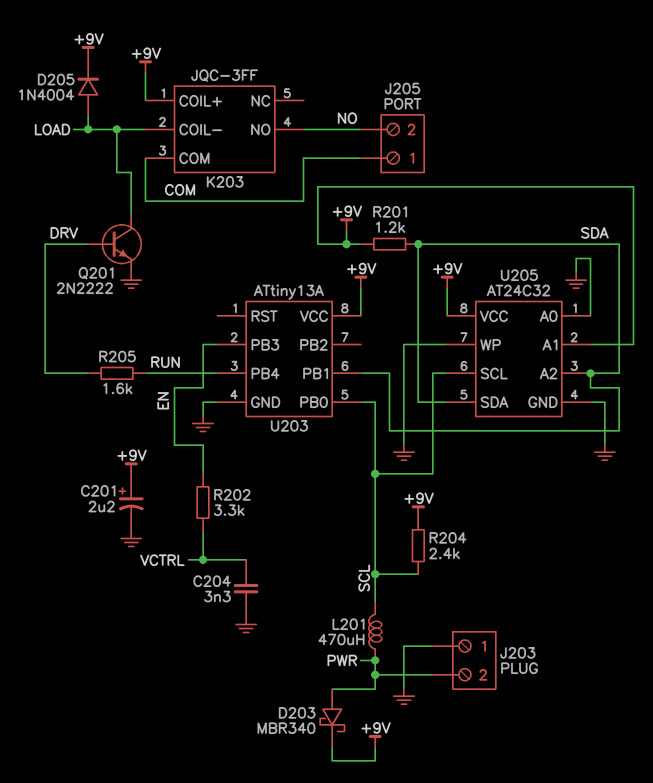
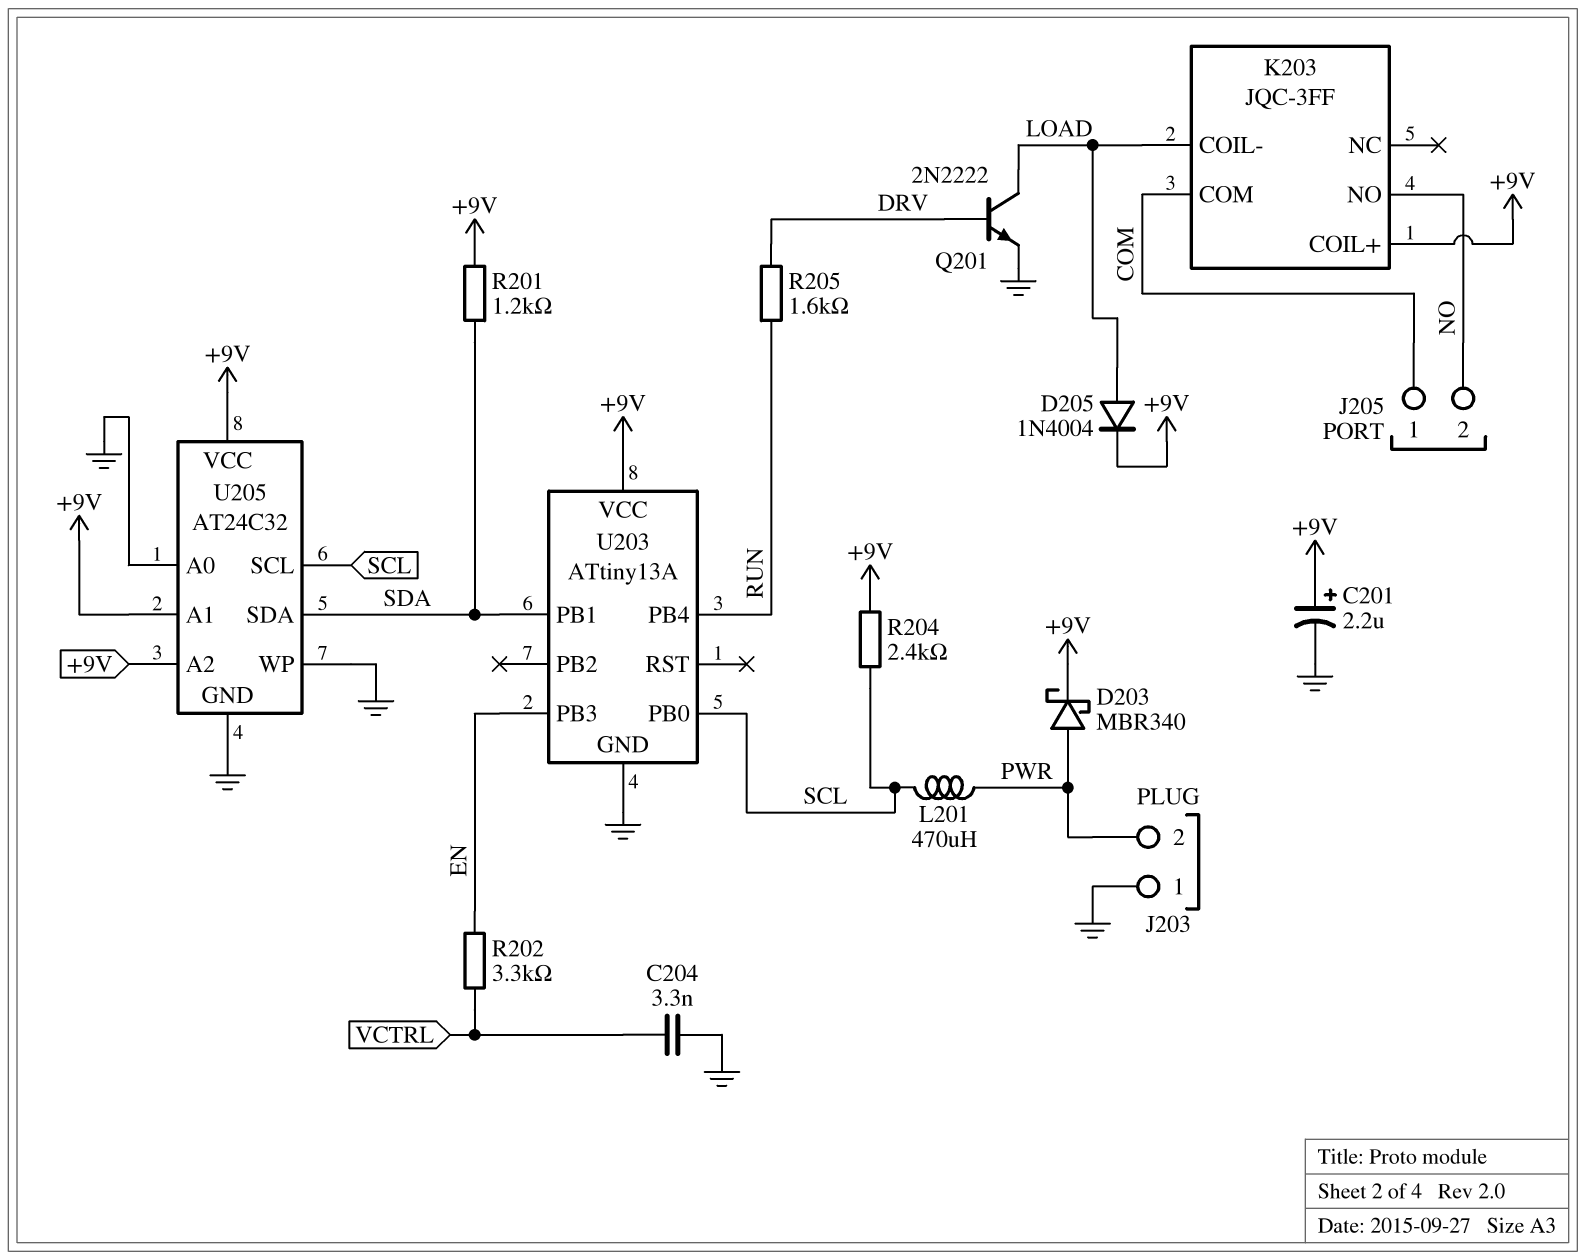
U205 pin A2: SDA -> +9V

